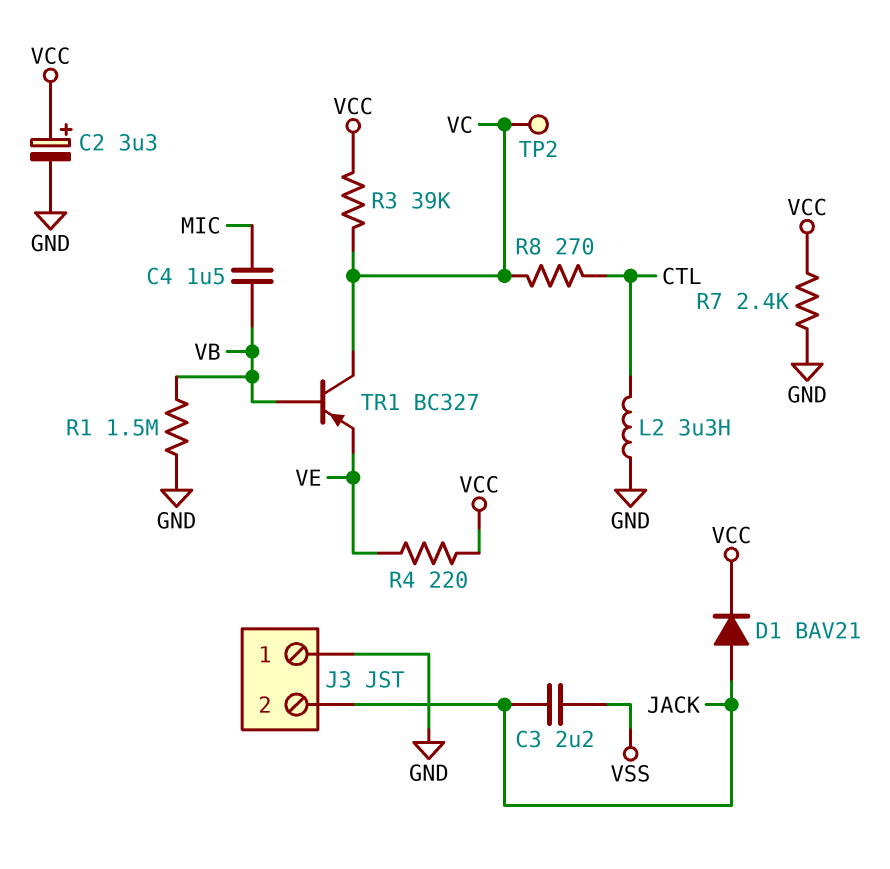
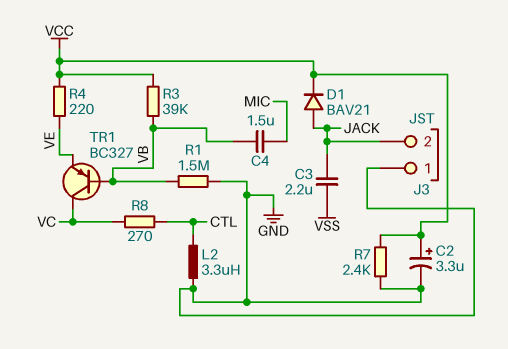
R3: 39k (VC, VCC) -> 39k (VB, VCC)
TP2: test point (VC) -> none

